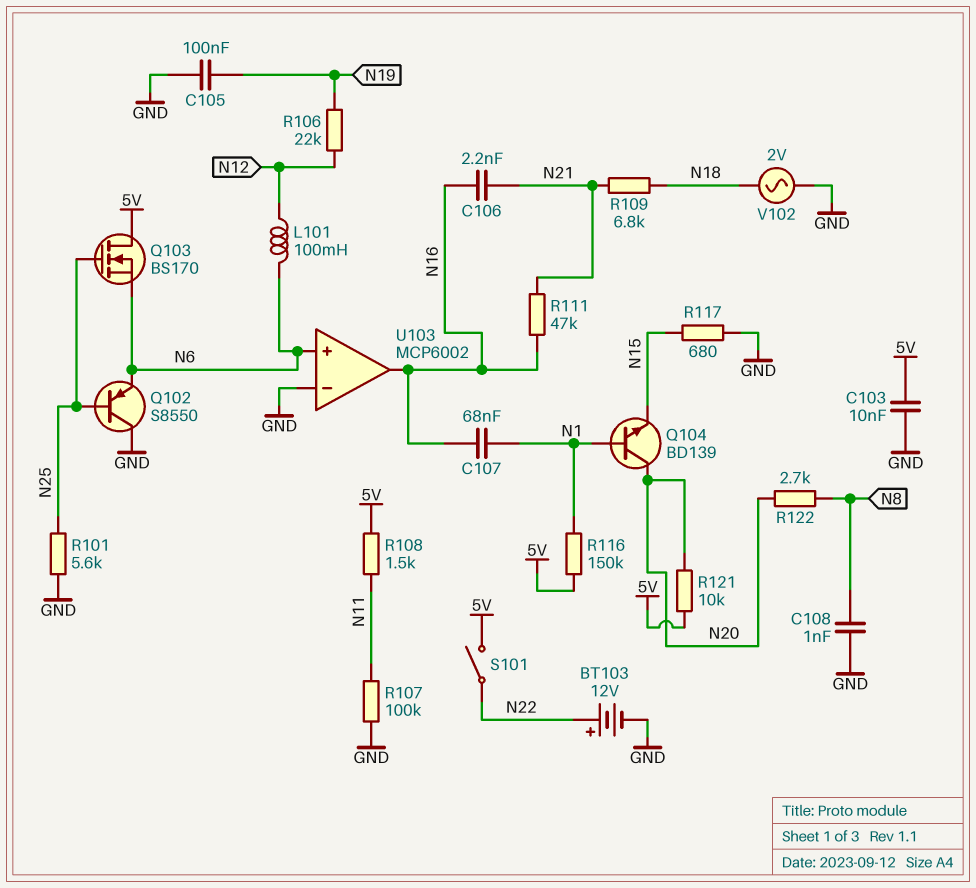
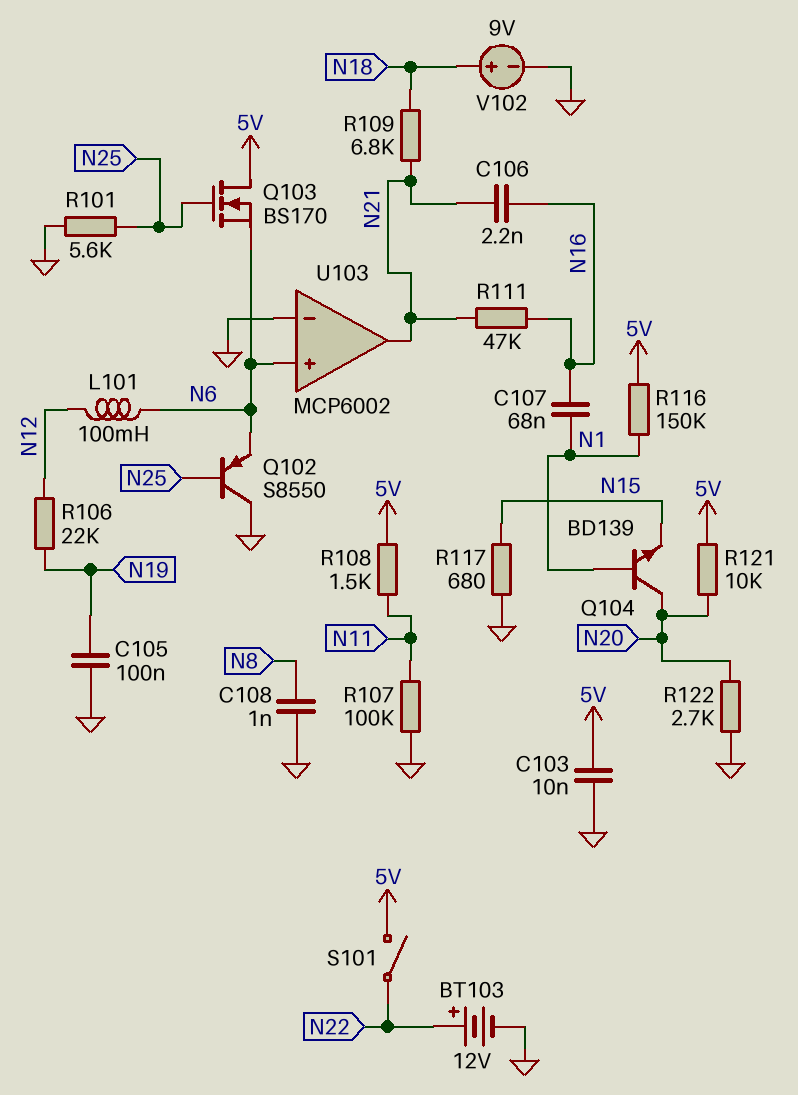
R122: 2.7k (N8, N20) -> 2.7k (GND, N20)
U103 pin out: N16 -> N21
V102: AC 2V (GND, N18) -> 9V (plus N18, minus GND)

